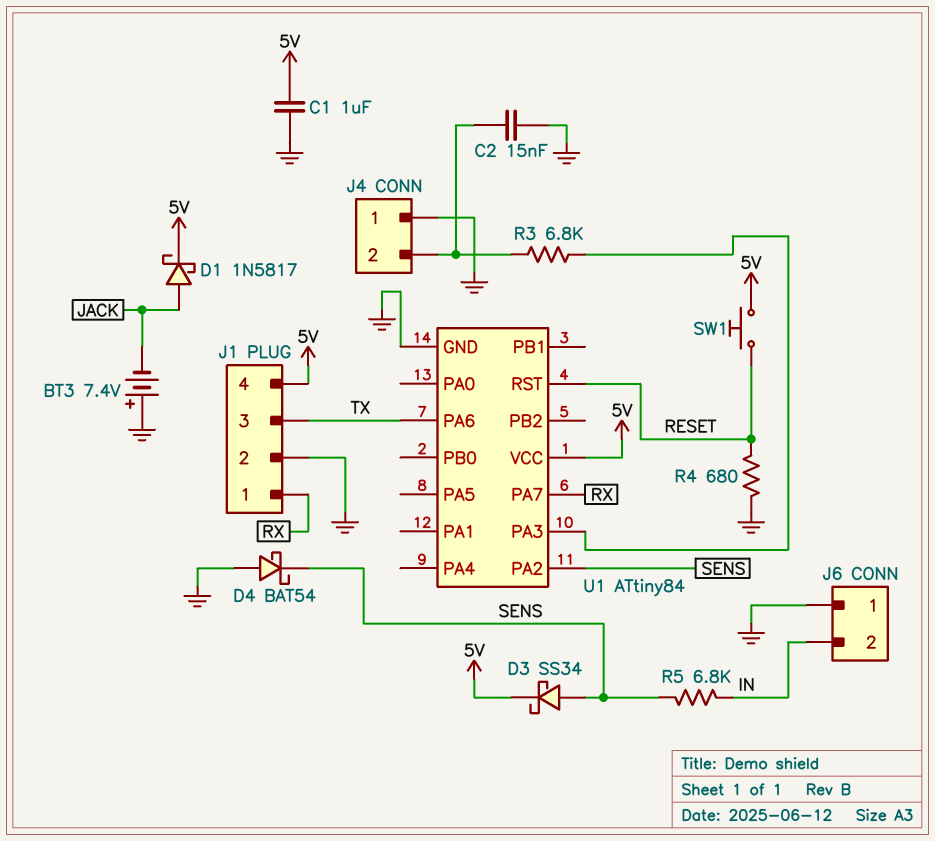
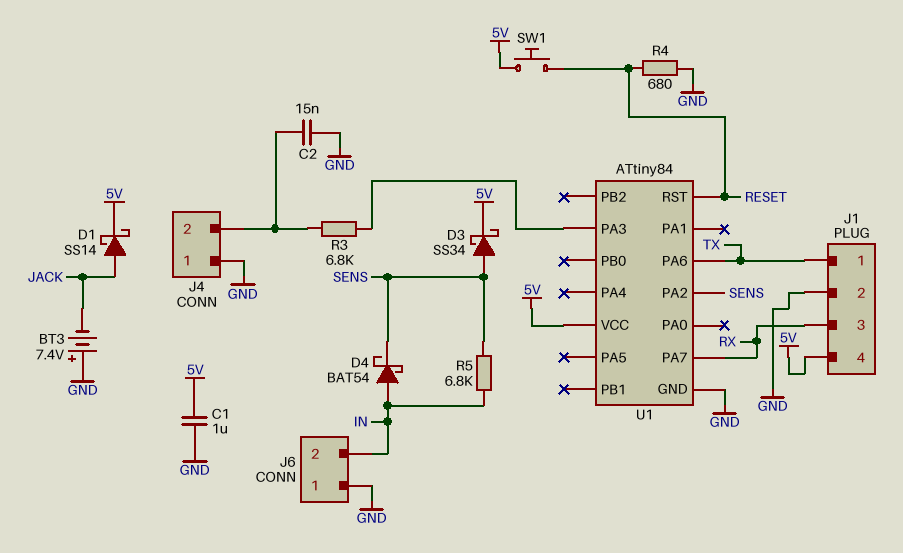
D1: schottky 1N5817 (A JACK, K 5V) -> schottky SS14 (A JACK, K 5V)
D4: schottky BAT54 (A GND, K SENS) -> schottky BAT54 (A IN, K SENS)
J1 pin 1: RX -> TX
J1 pin 3: TX -> RX

